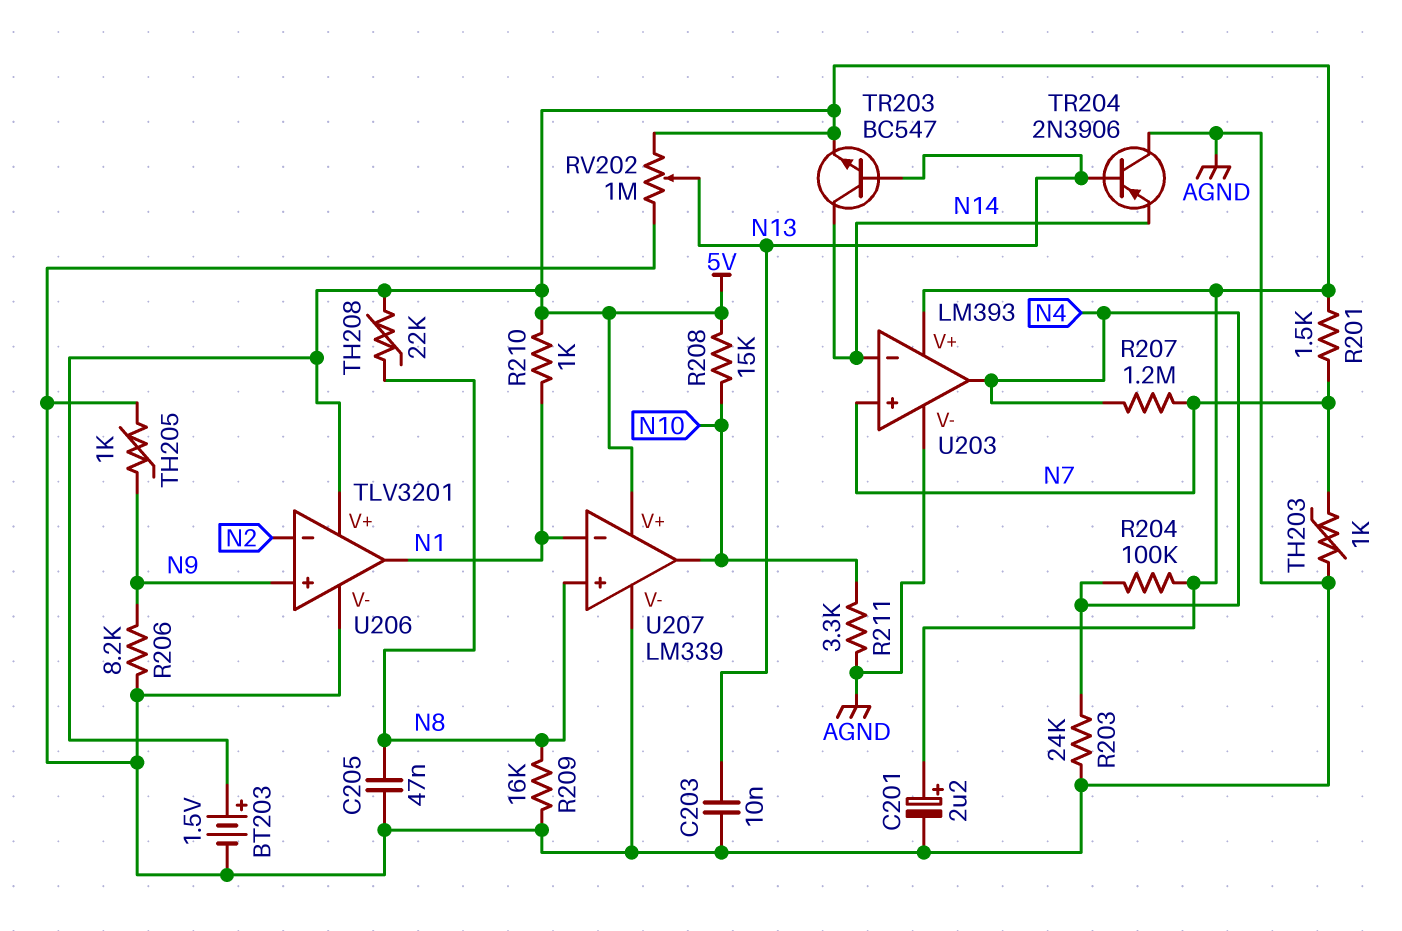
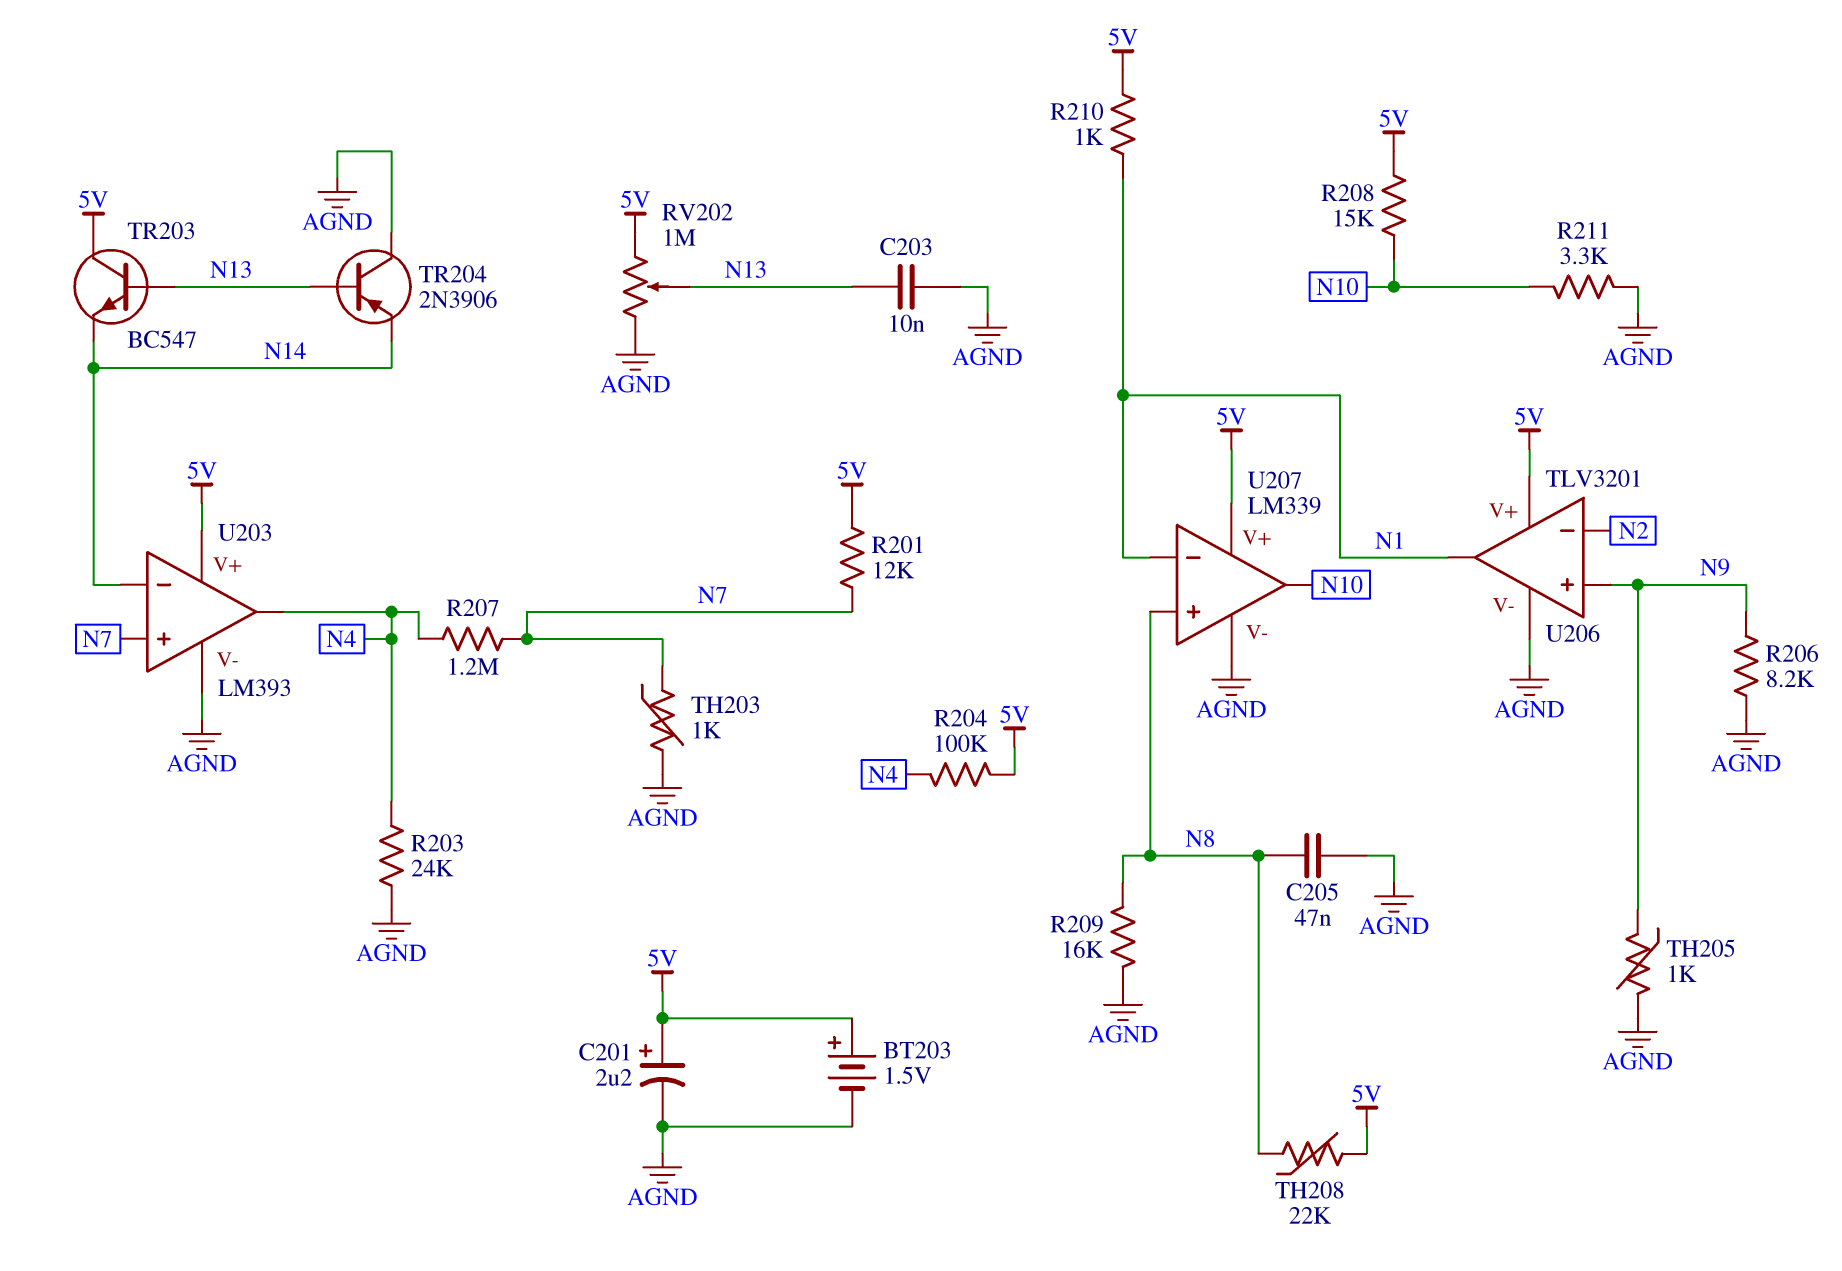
R201: 1.5k (5V, N7) -> 12k (5V, N7)
TR203: NPN BC547 (B N13, C N14, E 5V) -> NPN BC547 (B N13, C 5V, E N14)

